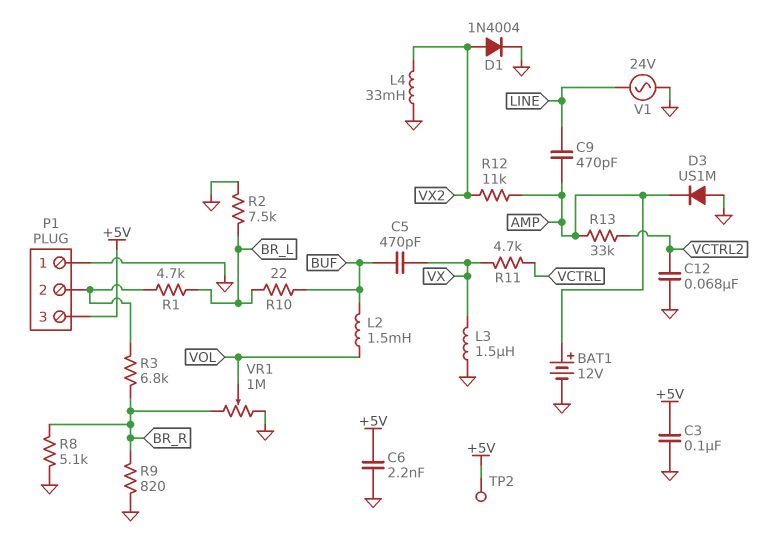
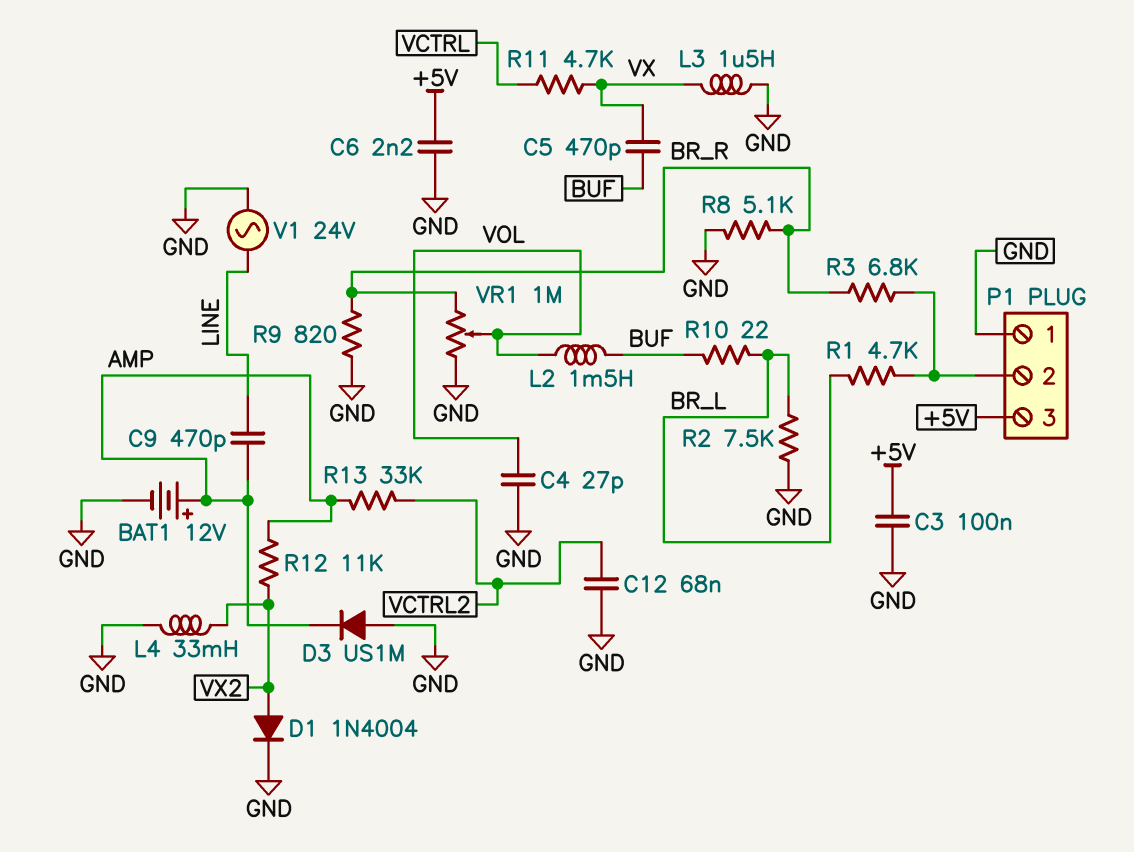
C4: none -> 27pF (GND, VOL)
TP2: test point (+5V) -> none

